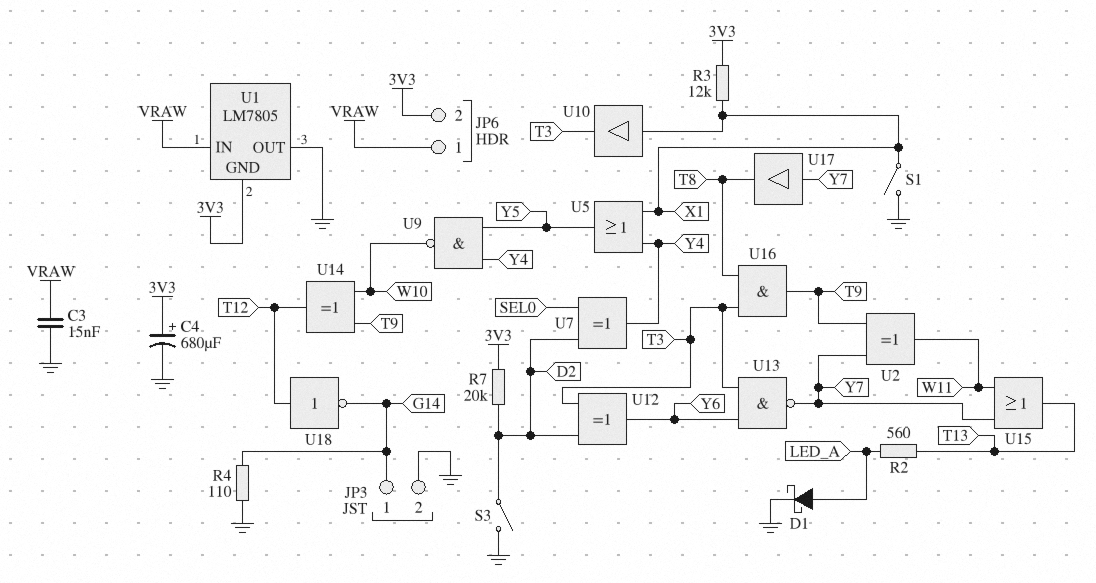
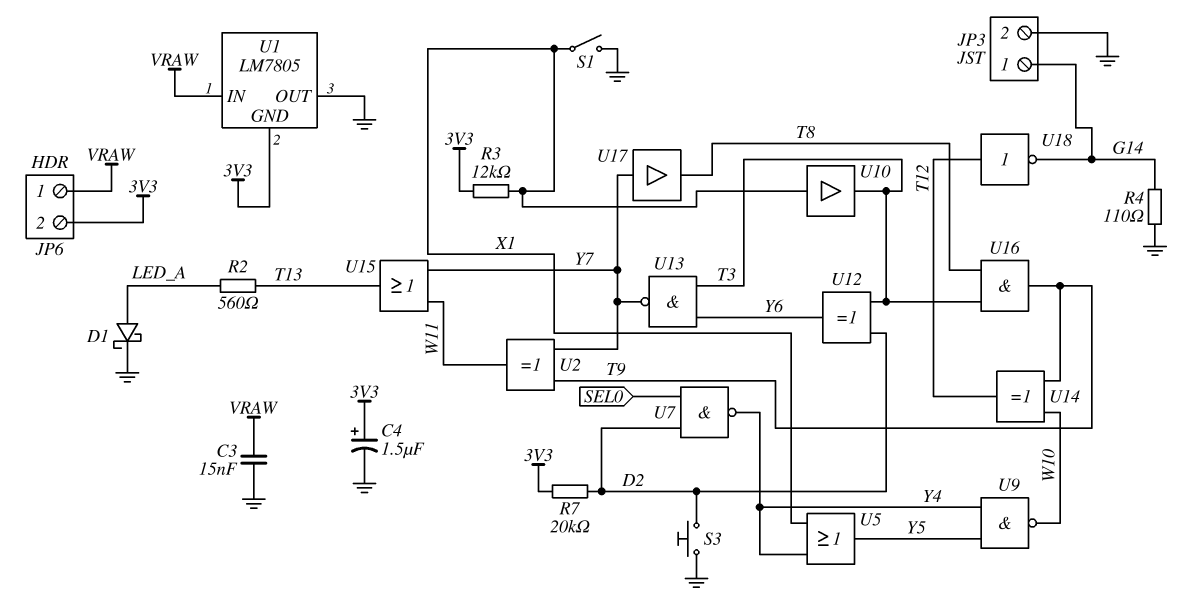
C4: 680uF (plus 3V3, minus GND) -> 1.5uF (plus 3V3, minus GND)
S3: switch (D2, GND) -> button (D2, GND)
U7: XOR (in D2, in SEL0, out Y4) -> NAND (in D2, in SEL0, out Y4)

